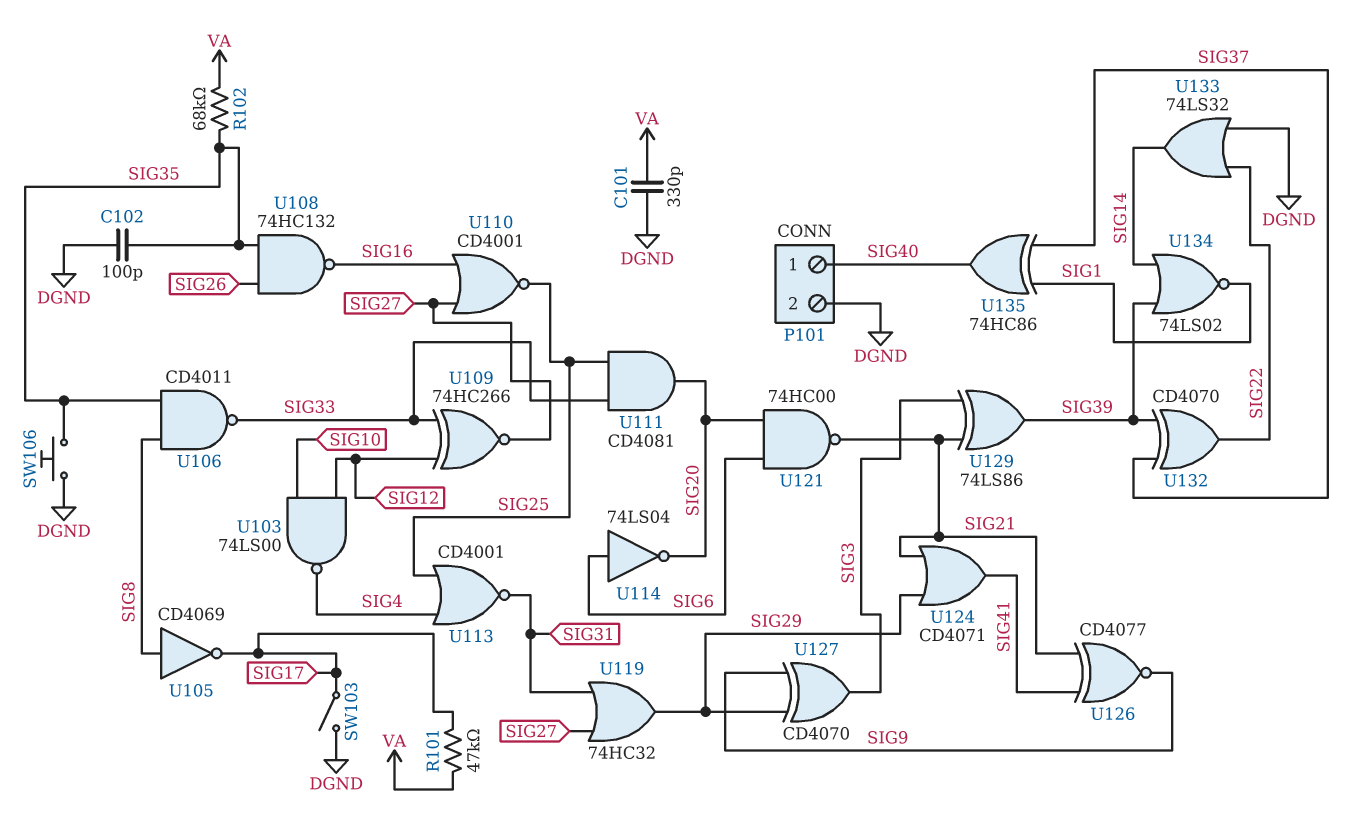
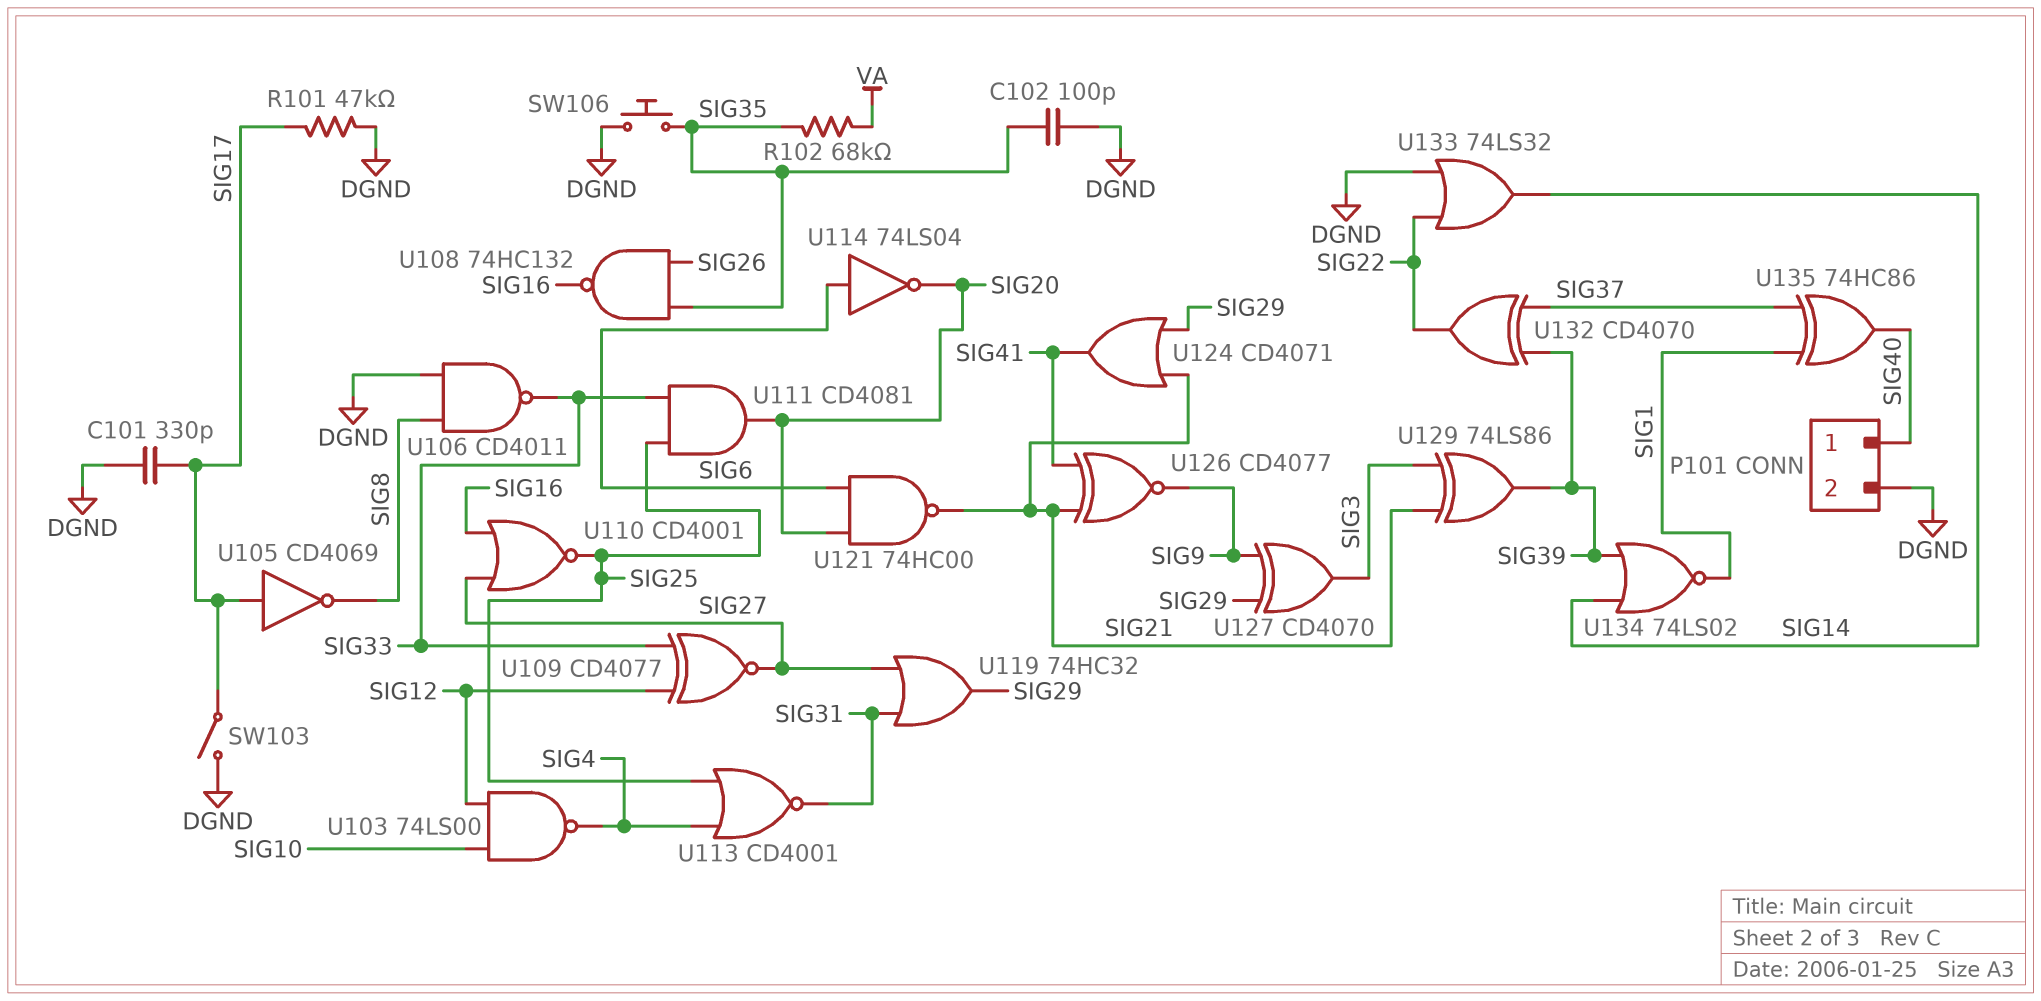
C101: 330pF (DGND, VA) -> 330pF (DGND, SIG17)
R101: 47k (SIG17, VA) -> 47k (DGND, SIG17)
U105: NOT CD4069 (in SIG8, out SIG17) -> NOT CD4069 (in SIG17, out SIG8)
U106: NAND CD4011 (in SIG8, in SIG35, out SIG33) -> NAND CD4011 (in DGND, in SIG8, out SIG33)
U109: XNOR 74HC266 (in SIG12, in SIG33, out SIG27) -> XNOR CD4077 (in SIG12, in SIG33, out SIG27)

